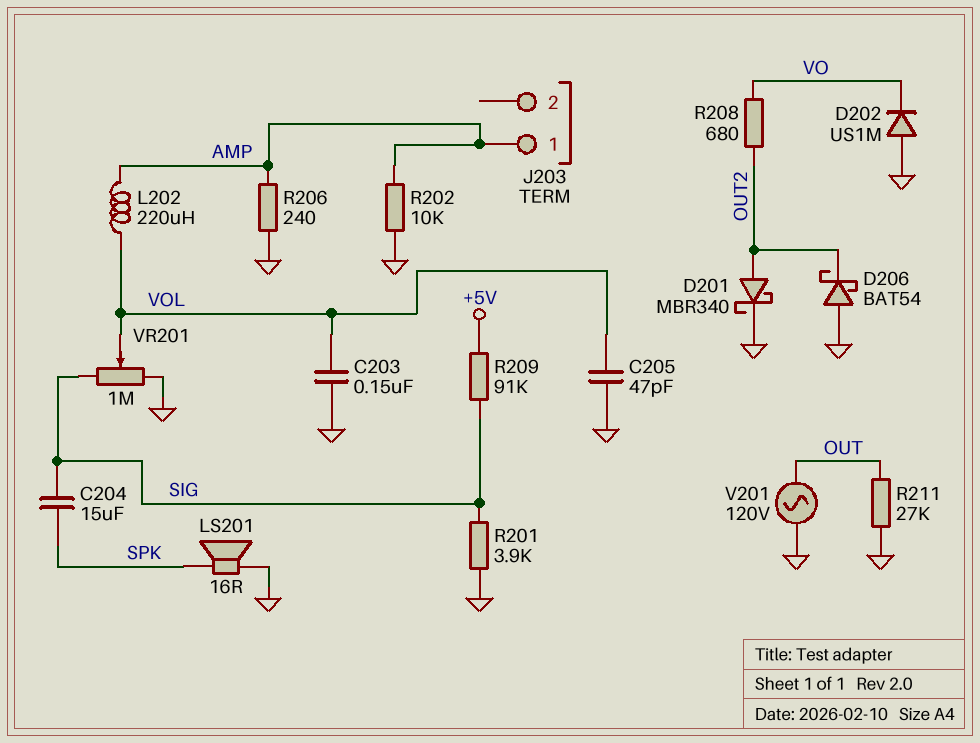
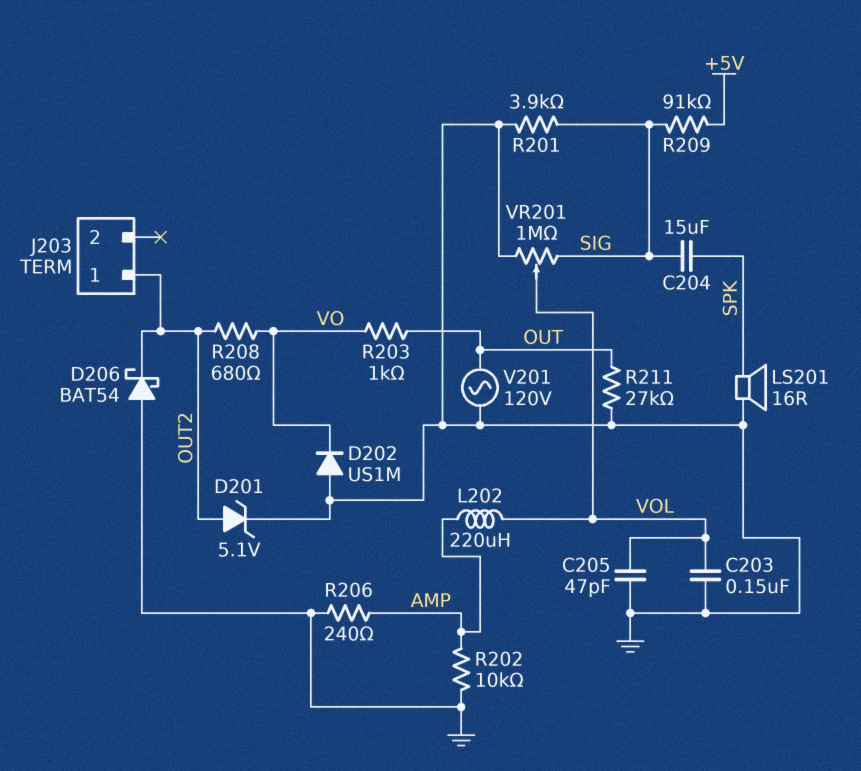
D201: schottky MBR340 (A OUT2, K GND) -> zener 5.1V (A OUT2, K GND)
J203 pin 1: AMP -> OUT2
R203: none -> 1k (OUT, VO)

